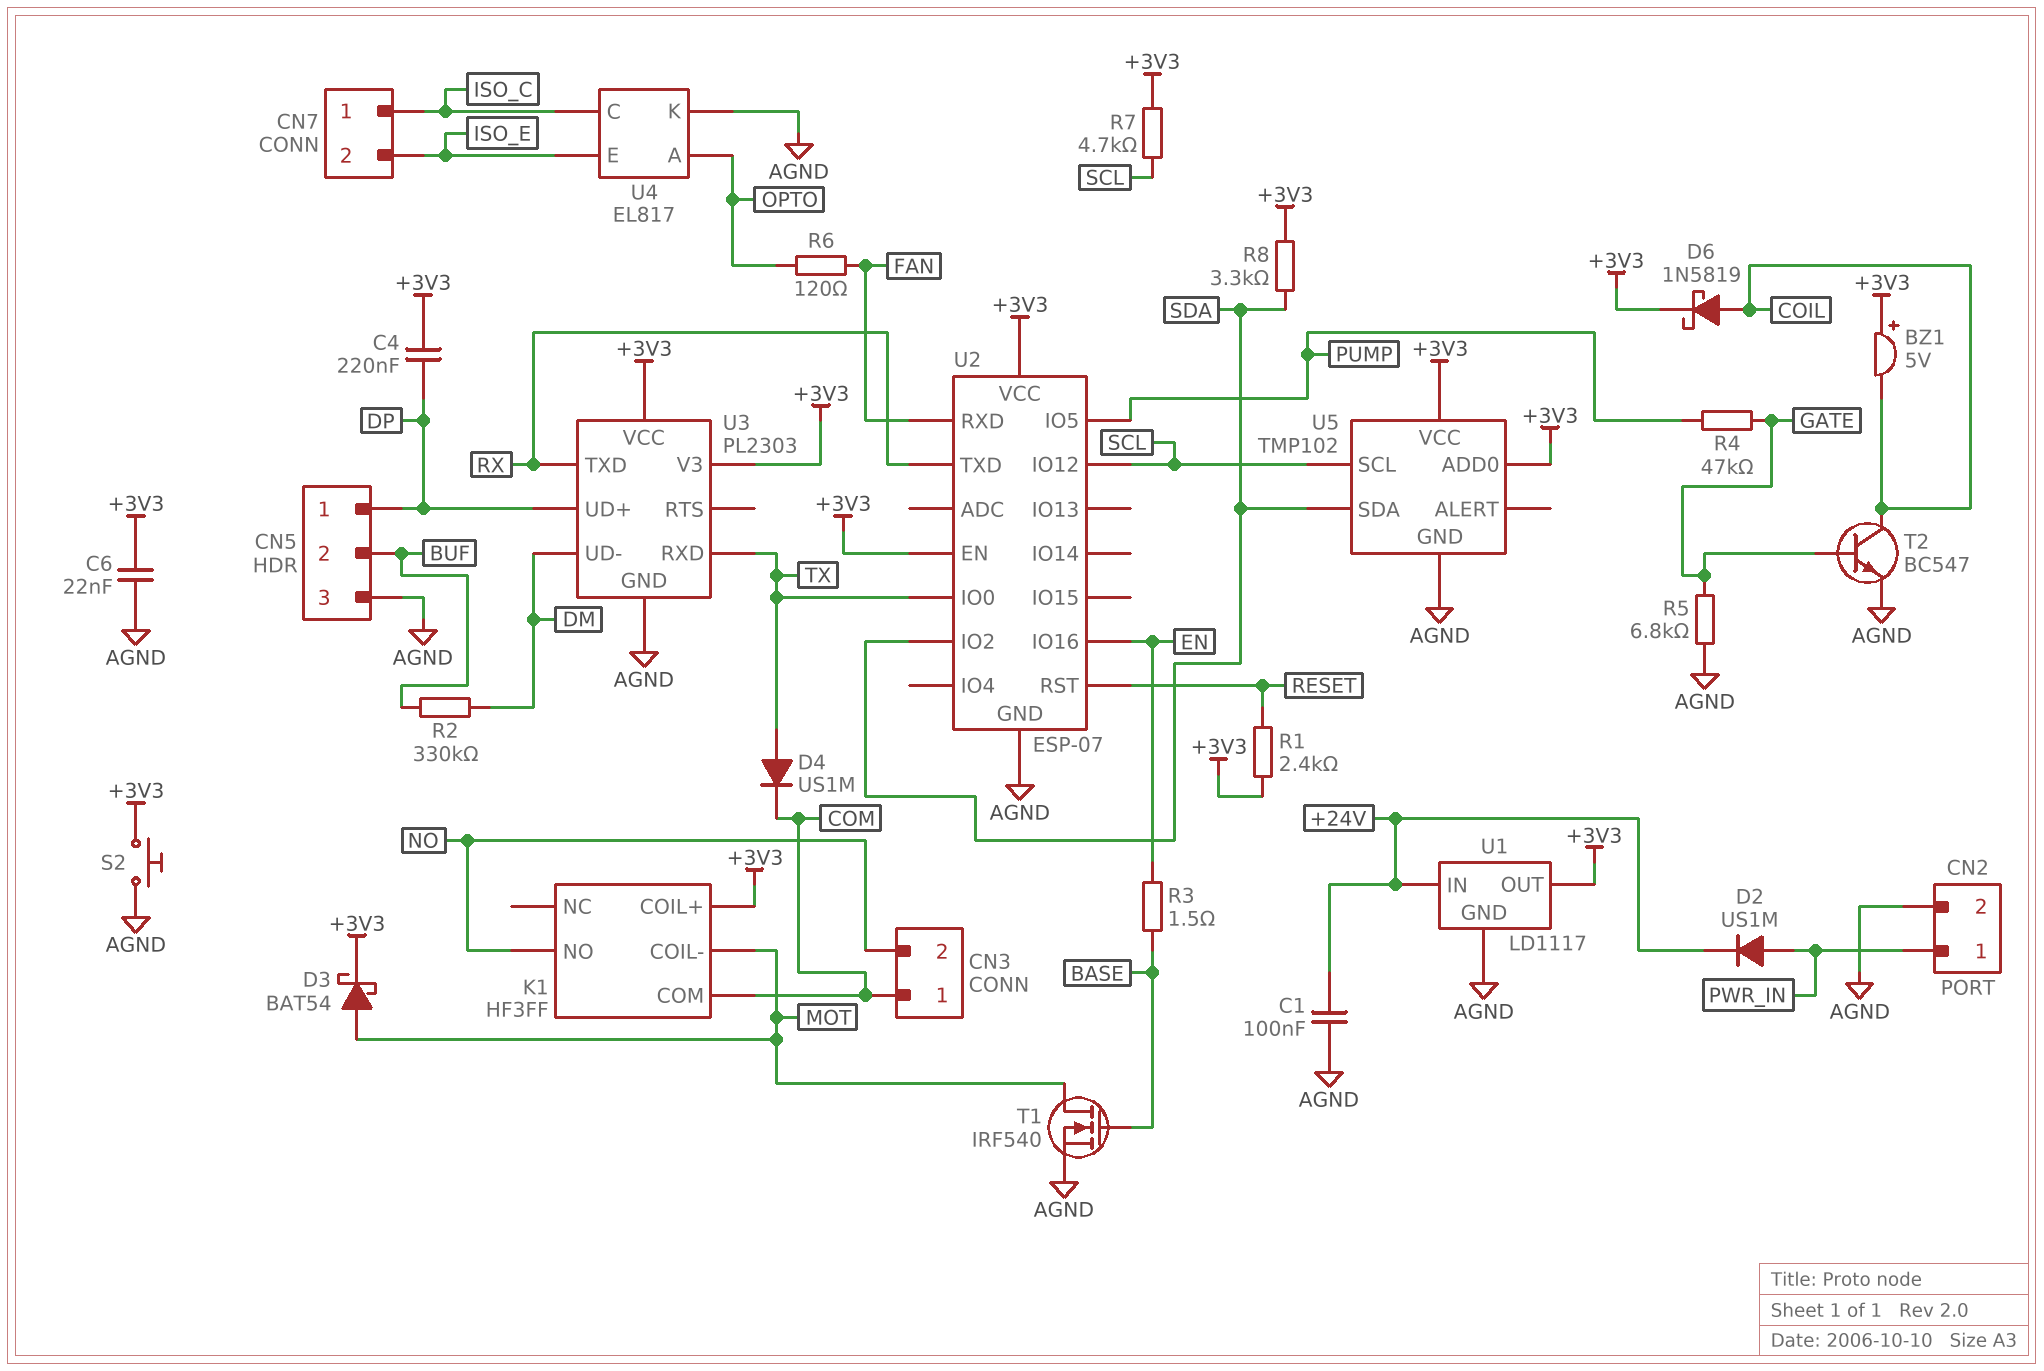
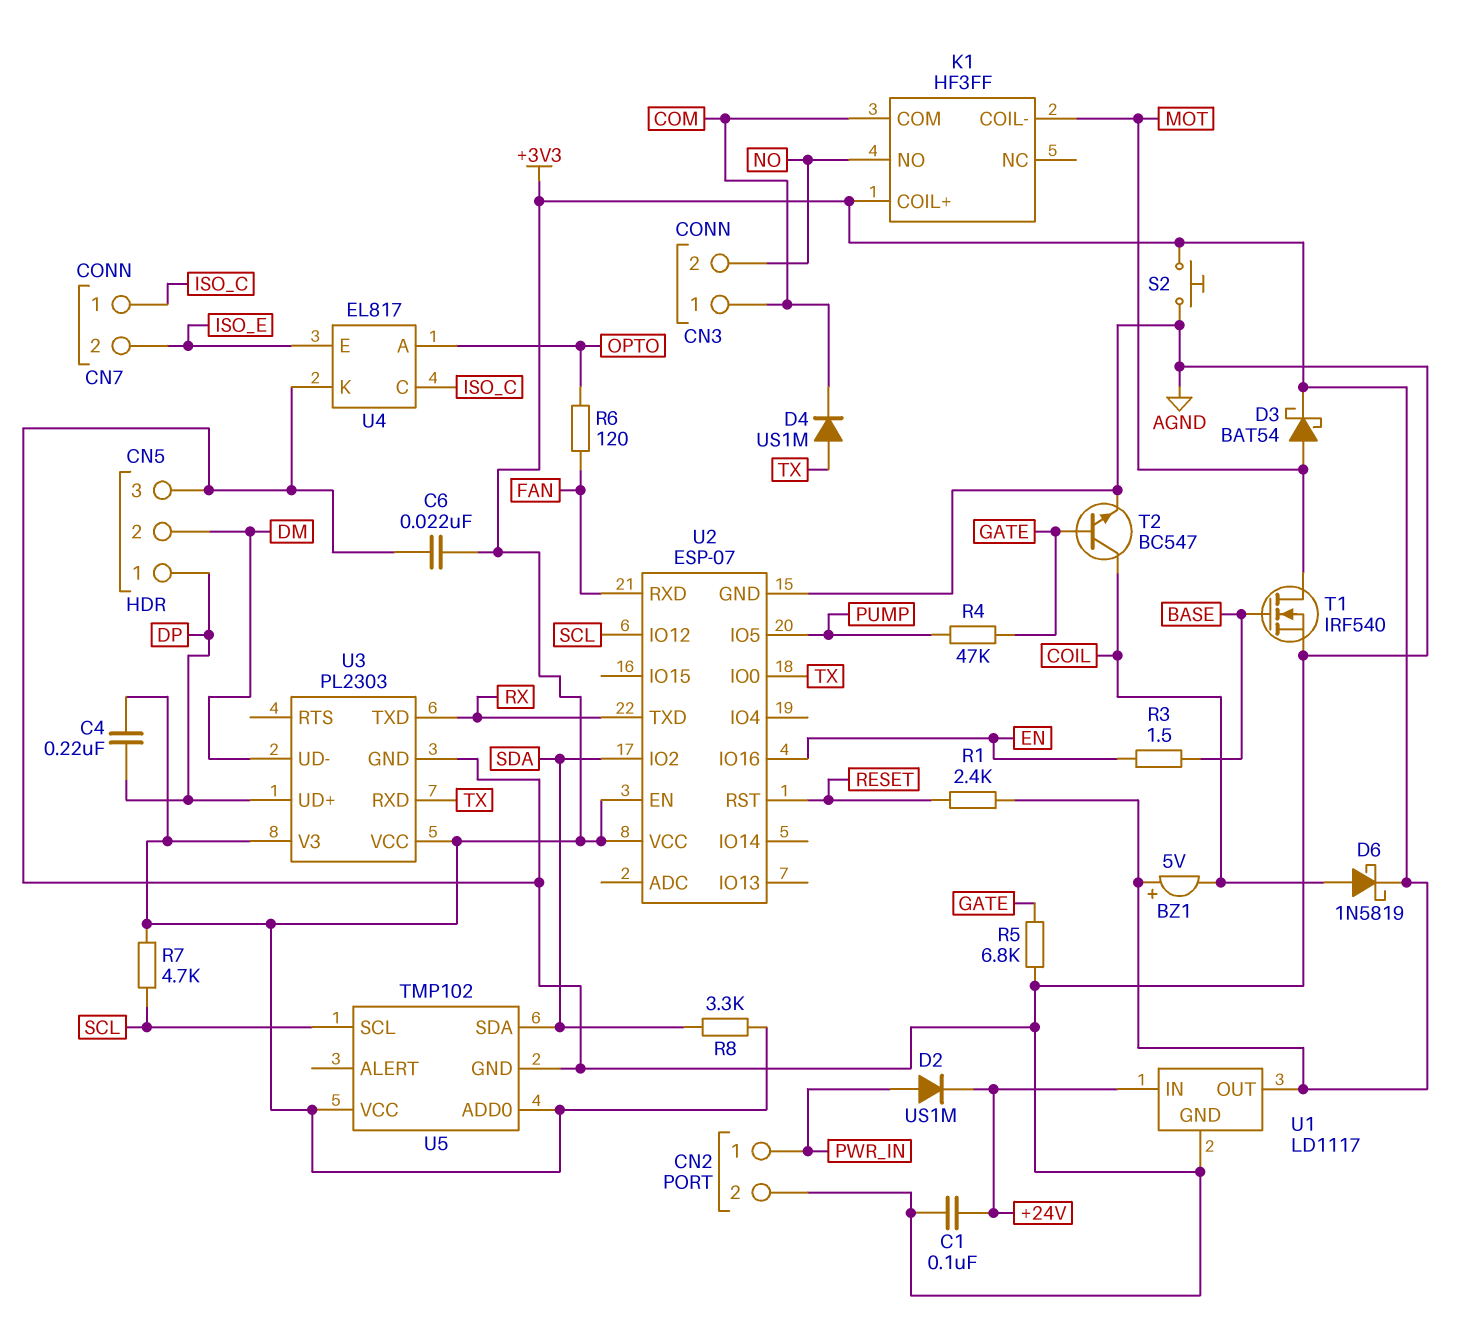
CN5 pin 2: BUF -> DM
R2: 330k (BUF, DM) -> none

